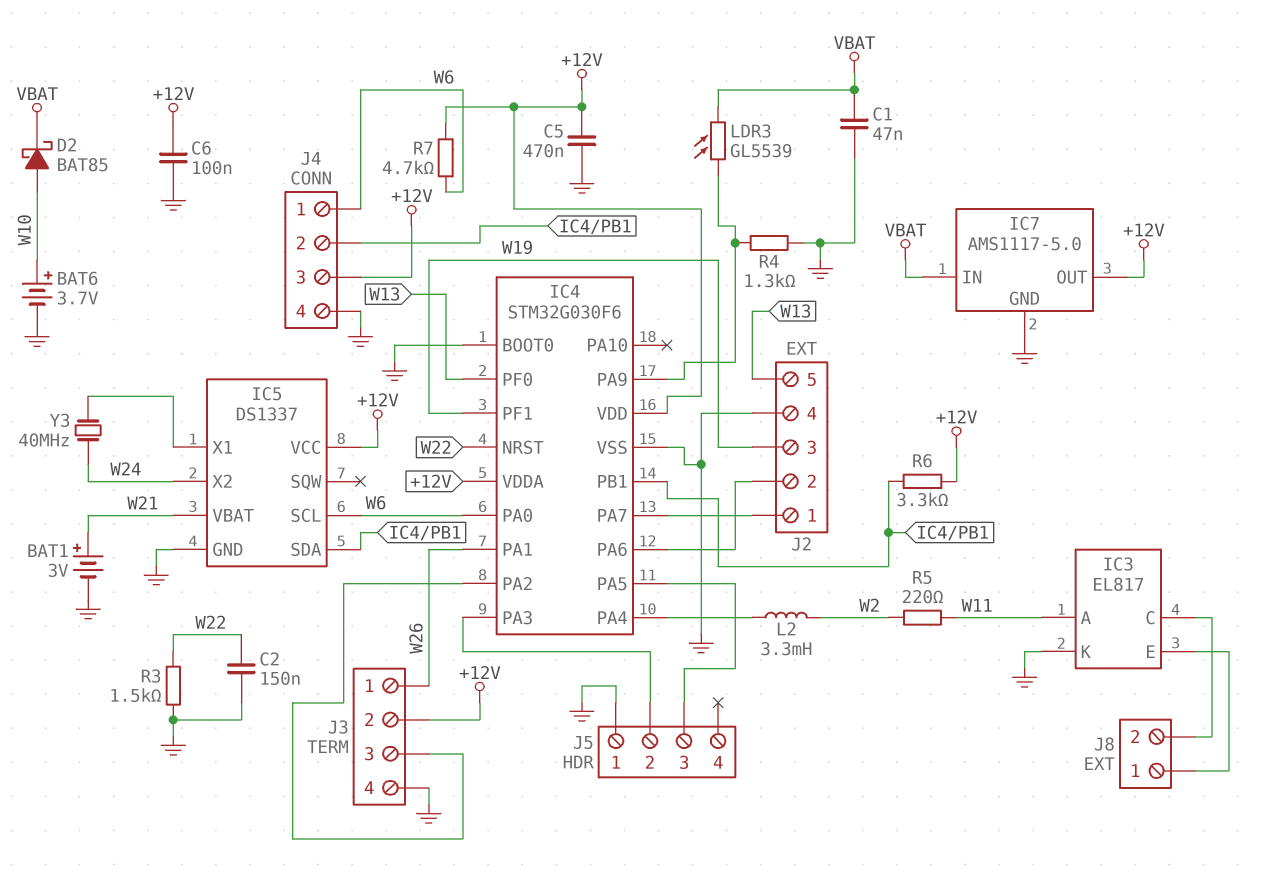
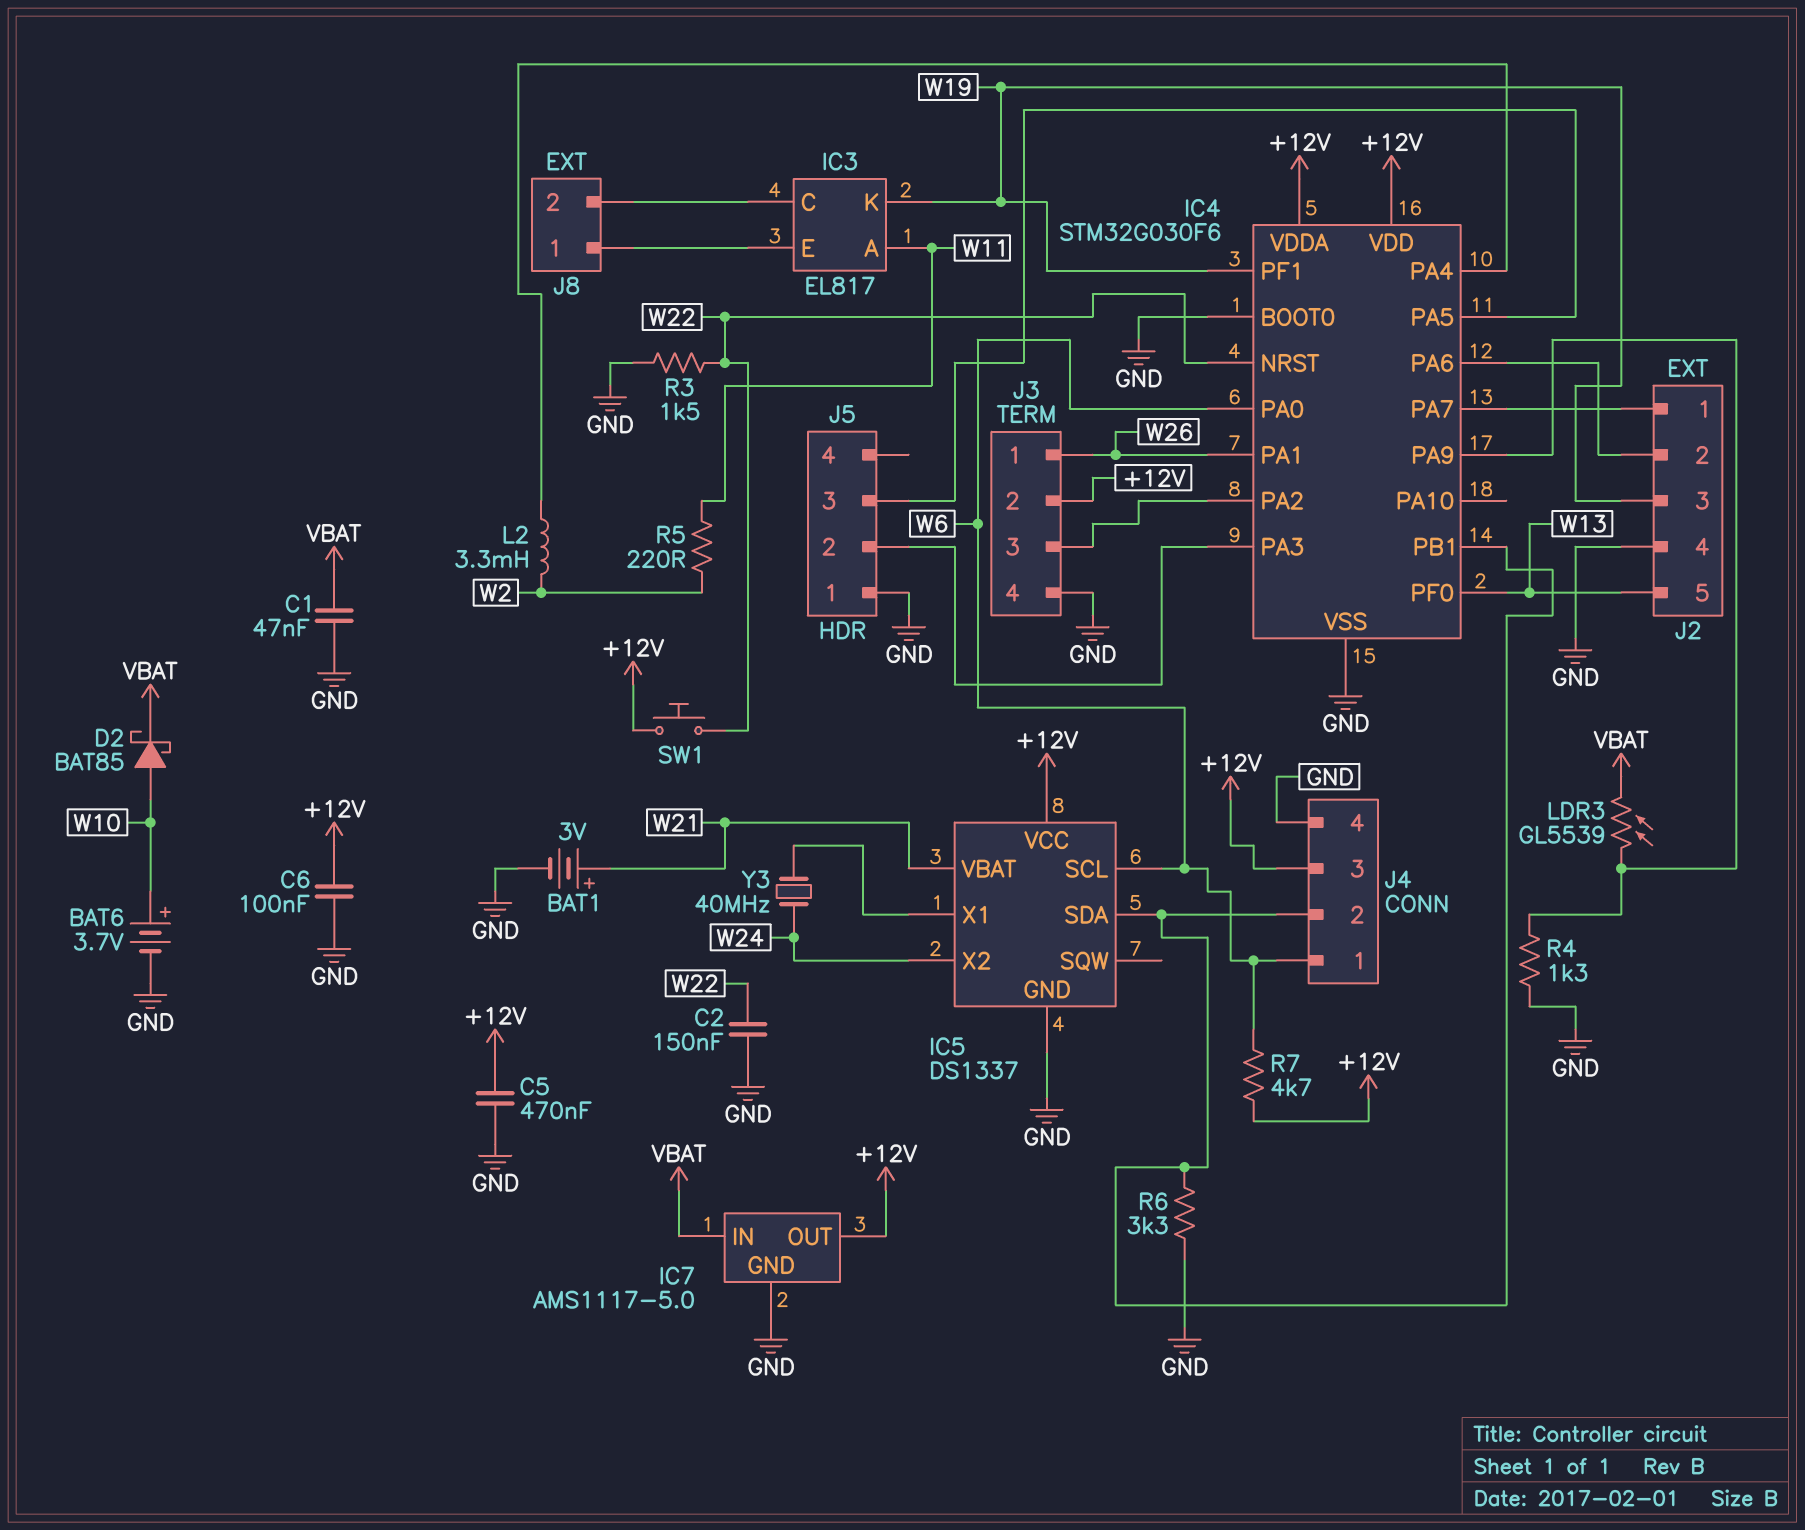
IC3 pin K: GND -> W19
R6: 3.3k (+12V, IC4/PB1) -> 3.3k (GND, IC4/PB1)
SW1: none -> button (+12V, W22)

